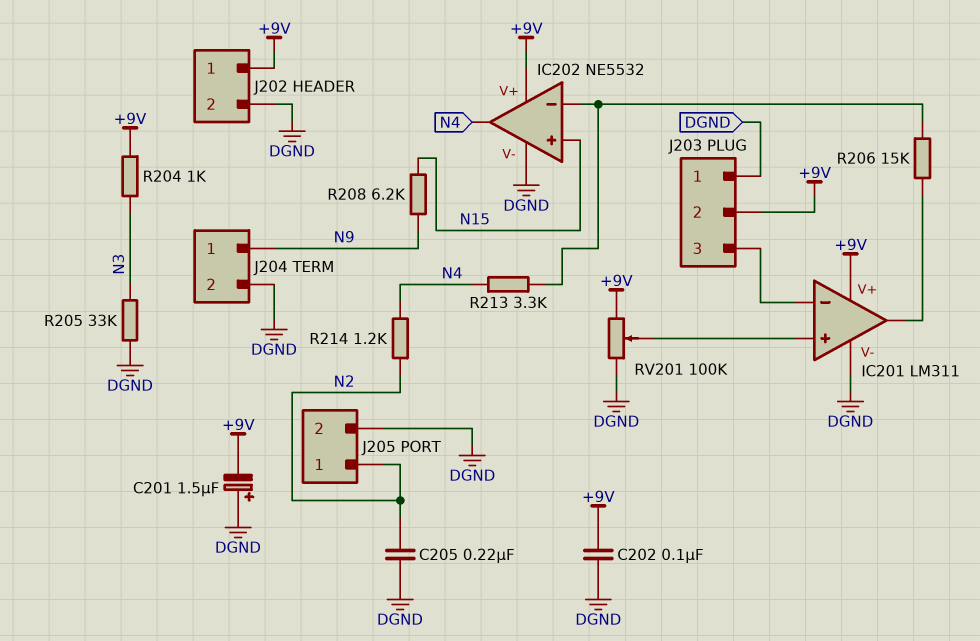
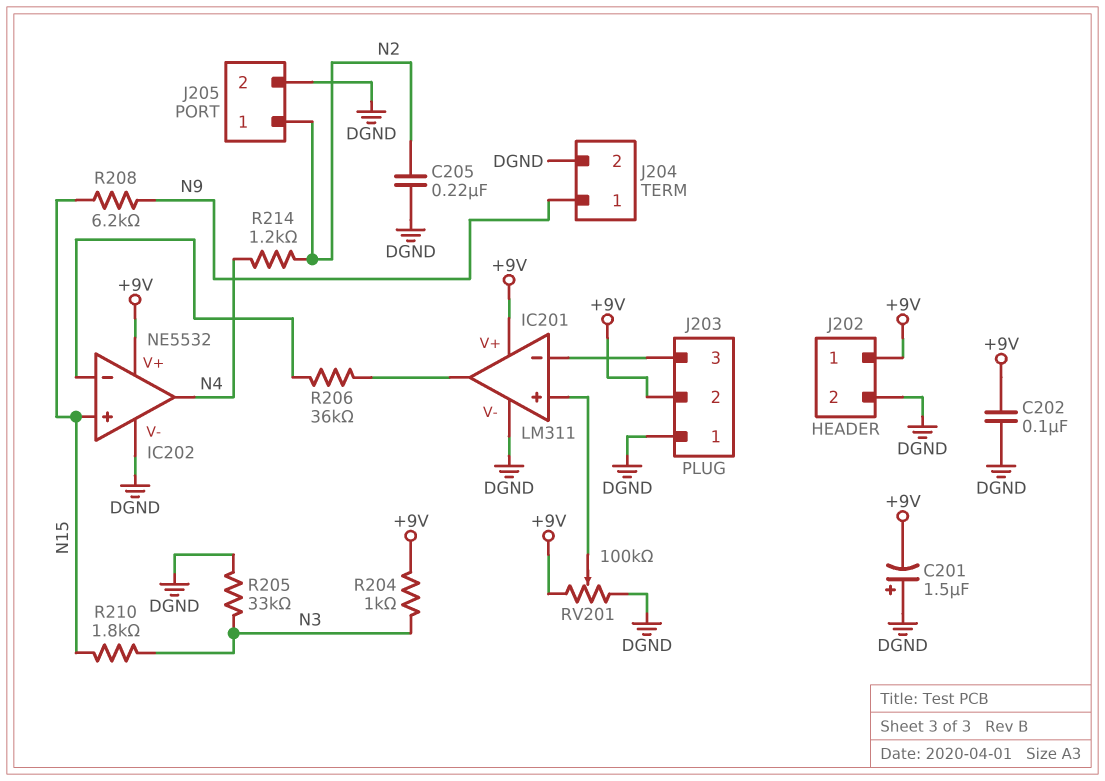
R206: 15k (IC201/out, IC202/in-) -> 36k (IC201/out, IC202/in-)
R210: none -> 1.8k (N3, N15)
R213: 3.3k (IC202/in-, N4) -> none

